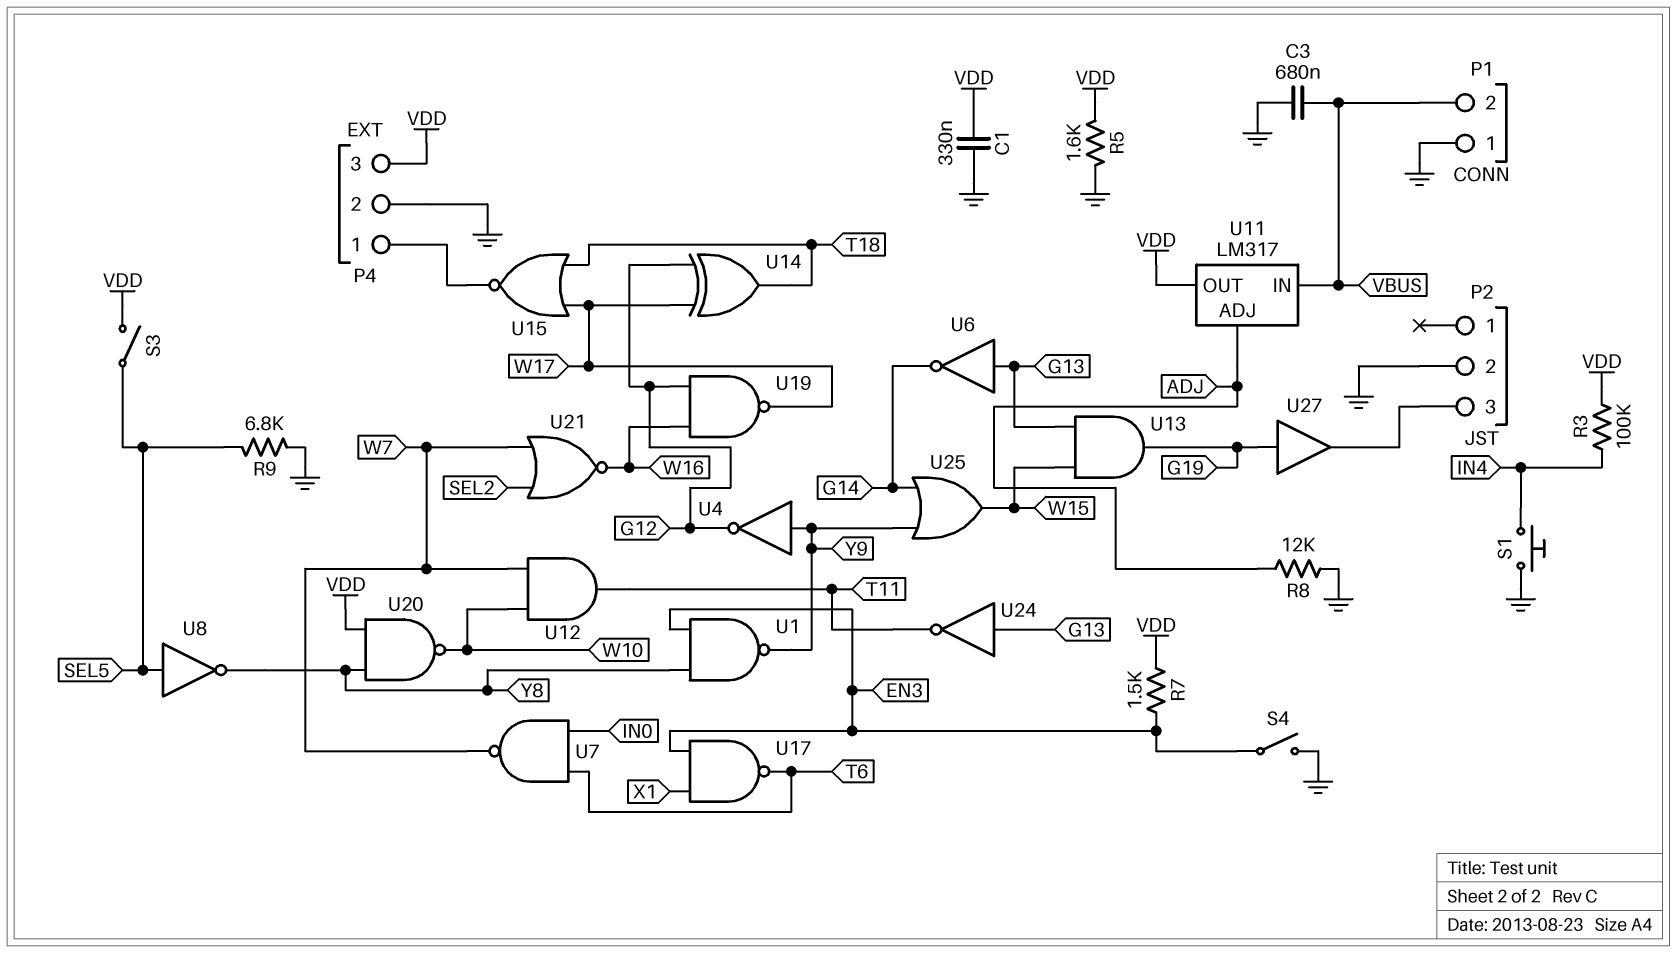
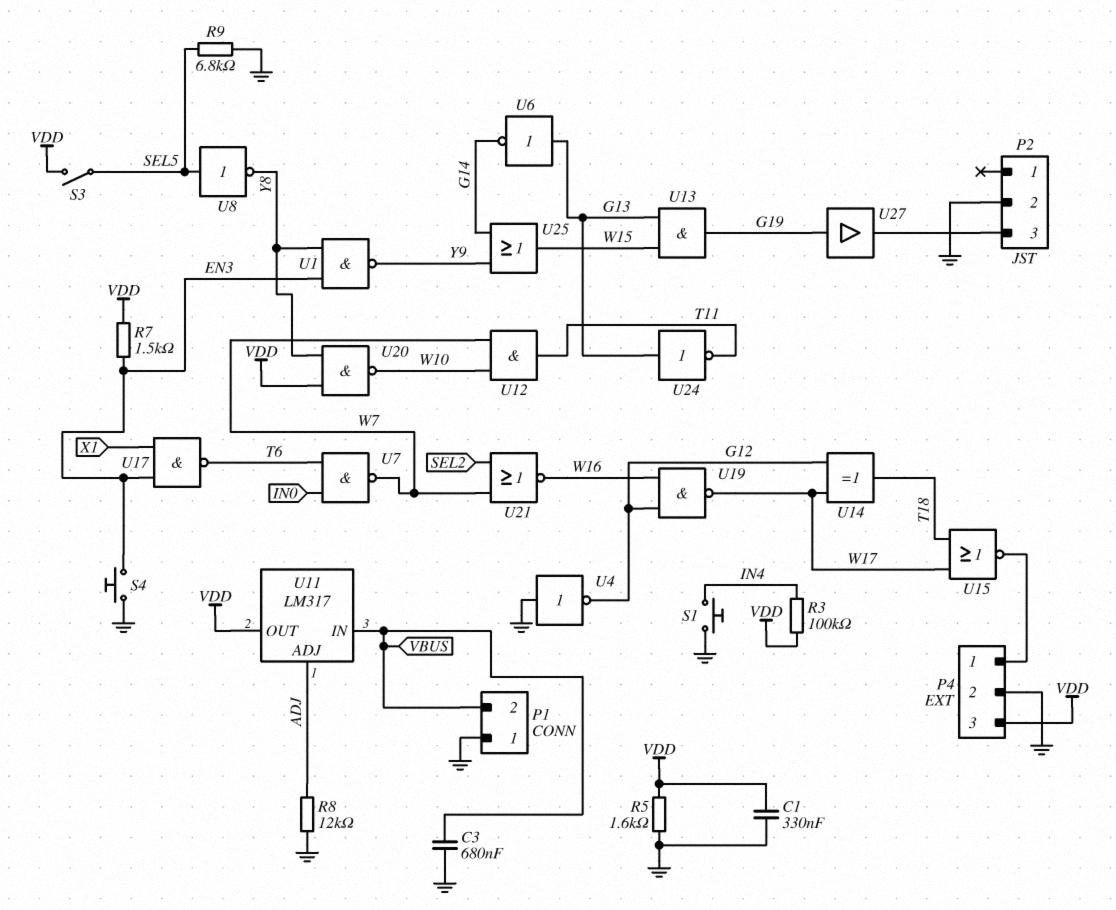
S4: switch (EN3, GND) -> button (EN3, GND)
U4: NOT (in Y9, out G12) -> NOT (in GND, out G12)

